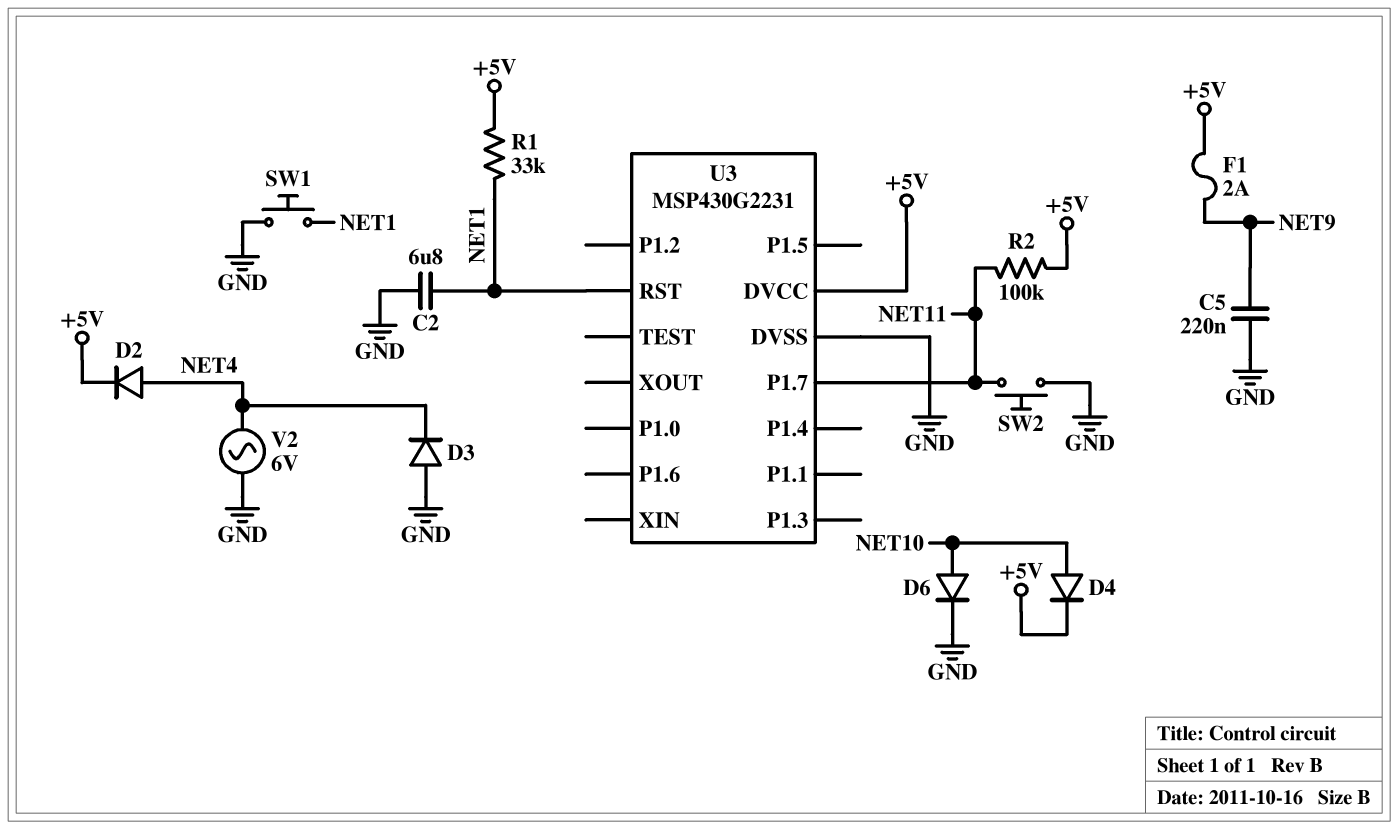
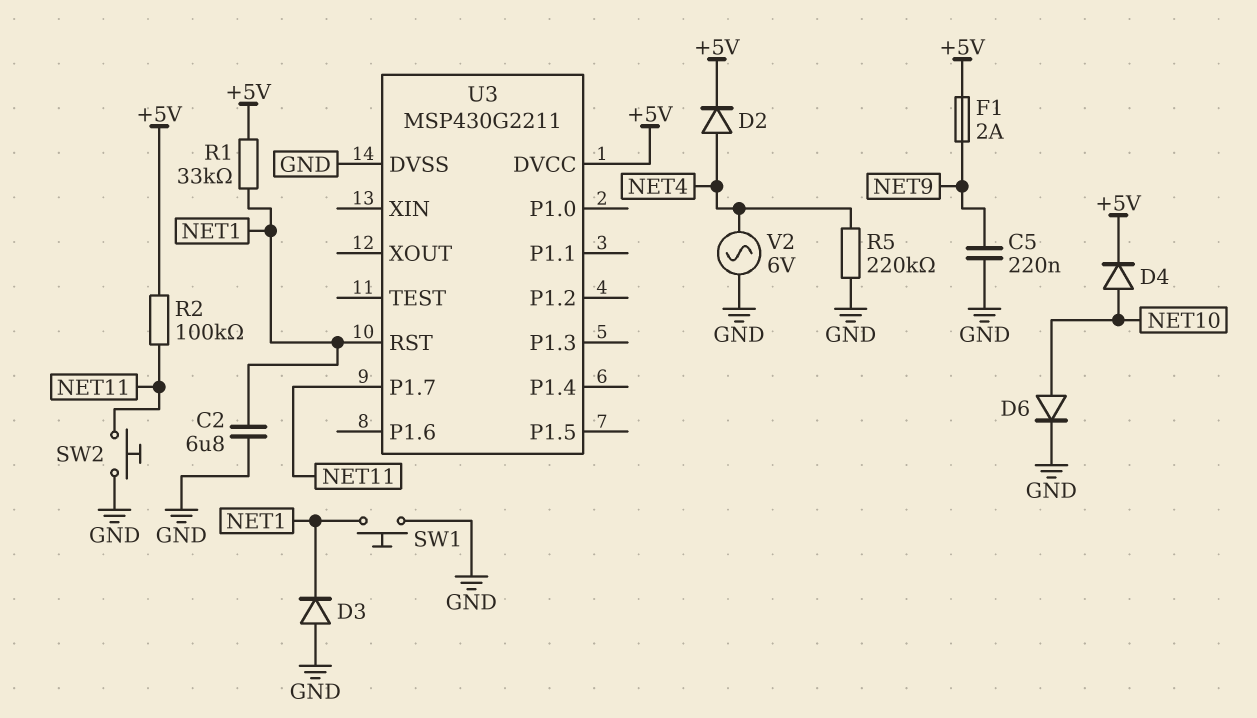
D3: diode (A GND, K NET4) -> diode (A GND, K NET1)
R5: none -> 220k (GND, NET4)
U3: MSP430G2231 -> MSP430G2211

